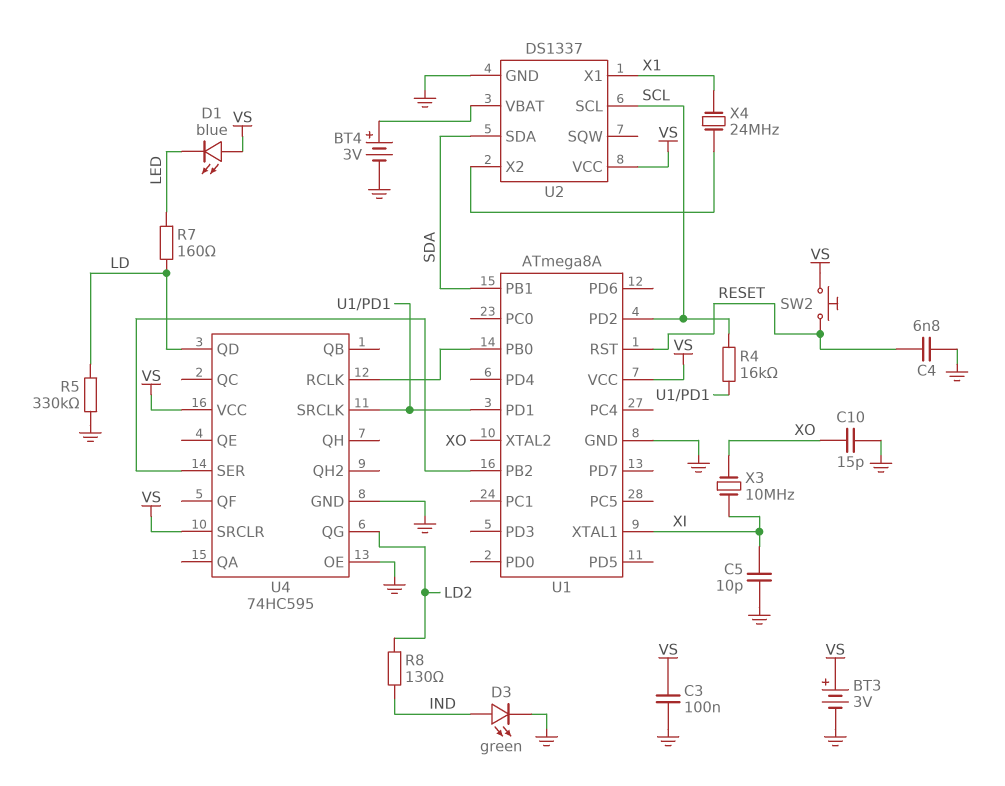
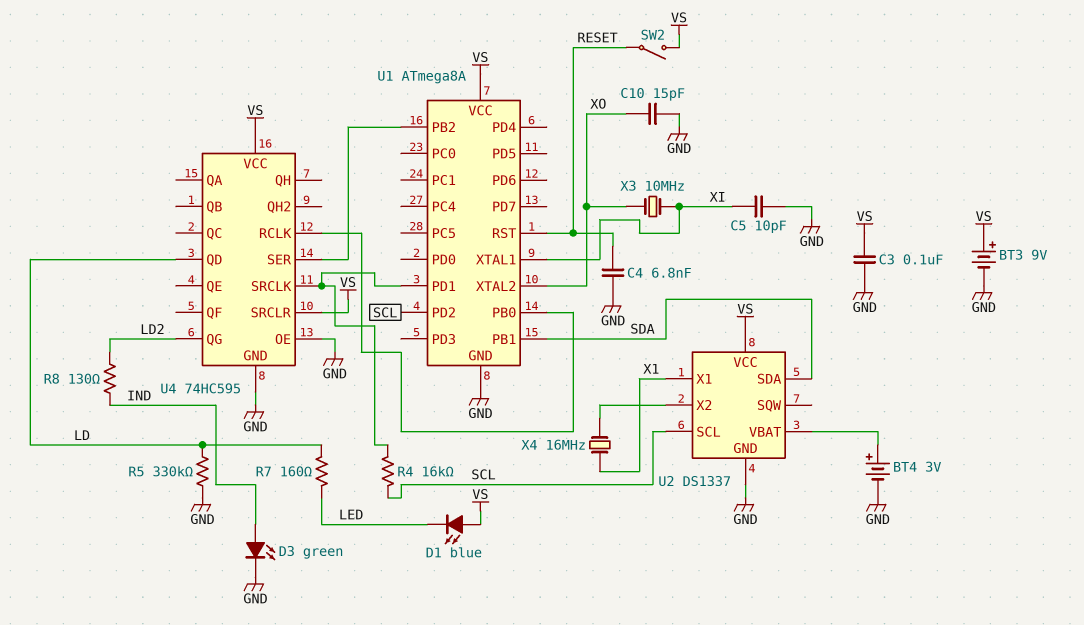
BT3: 3V (plus VS, minus GND) -> 9V (plus VS, minus GND)
SW2: button (RESET, VS) -> switch (RESET, VS)
X4: 24MHz (U2/X2, X1) -> 16MHz (U2/X2, X1)

